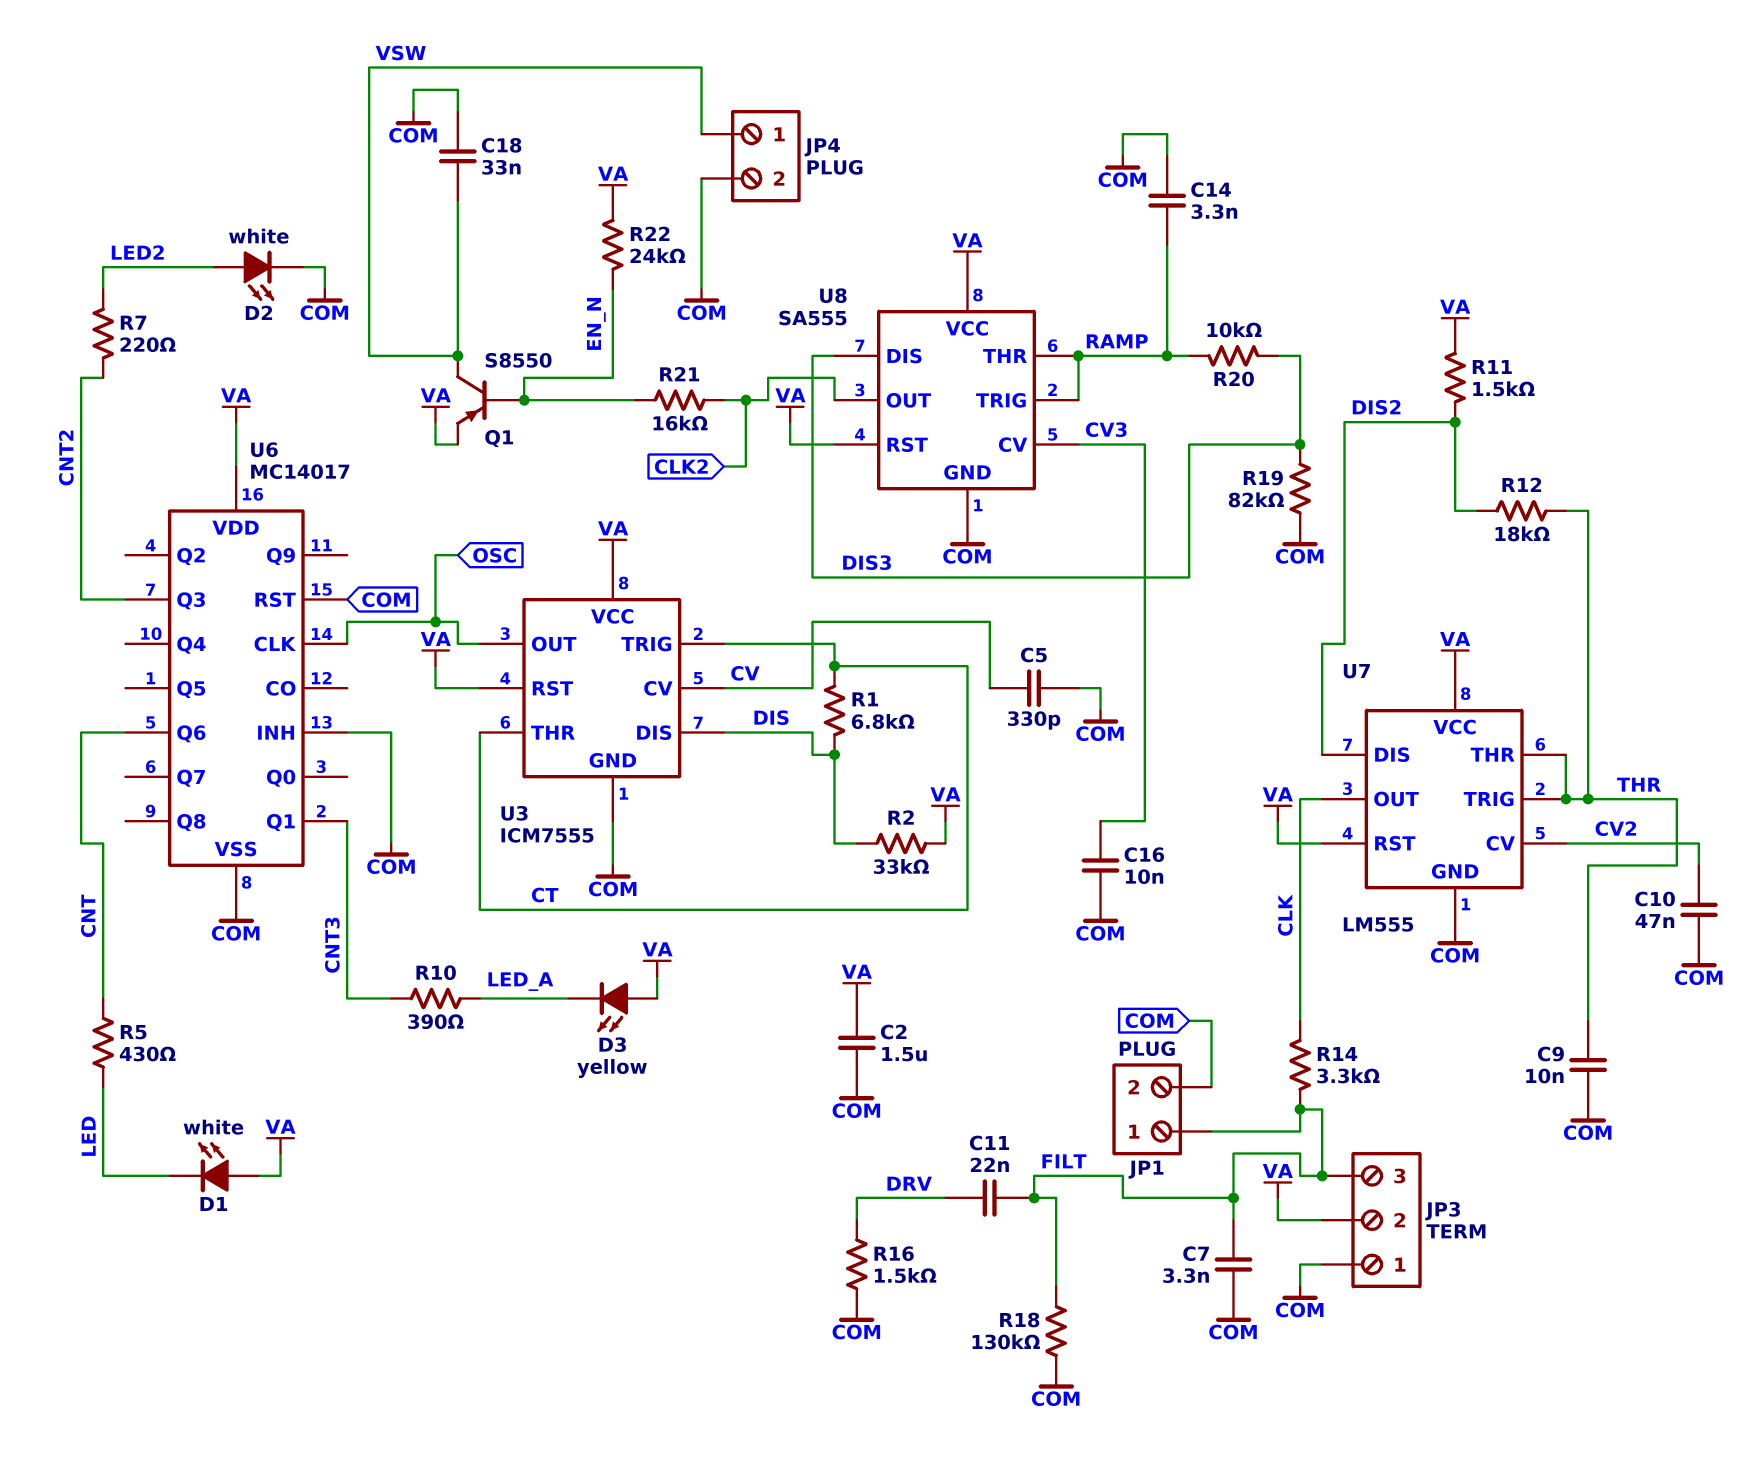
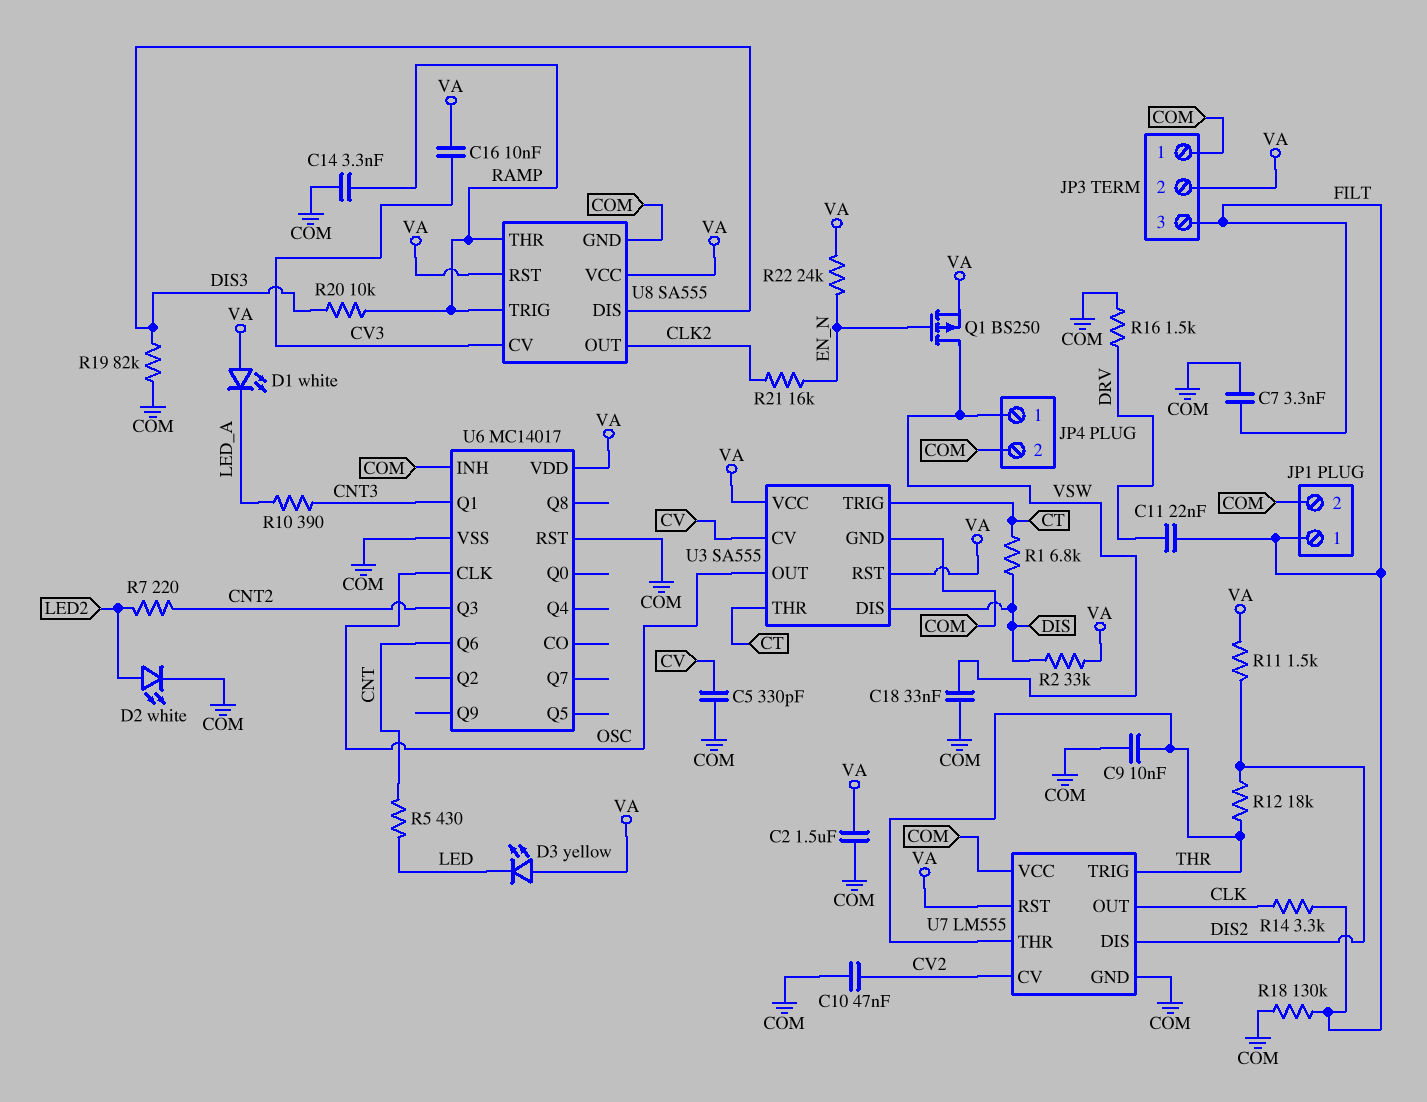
C16: 10nF (COM, CV3) -> 10nF (CV3, VA)
D1: LED white (A VA, K LED) -> LED white (A VA, K LED_A)
D3: LED yellow (A VA, K LED_A) -> LED yellow (A VA, K LED)
Q1: PNP S8550 (B EN_N, C VSW, E VA) -> PMOS BS250 (G EN_N, D VSW, S VA)
U3: ICM7555 -> SA555
U7 pin VCC: VA -> COM

